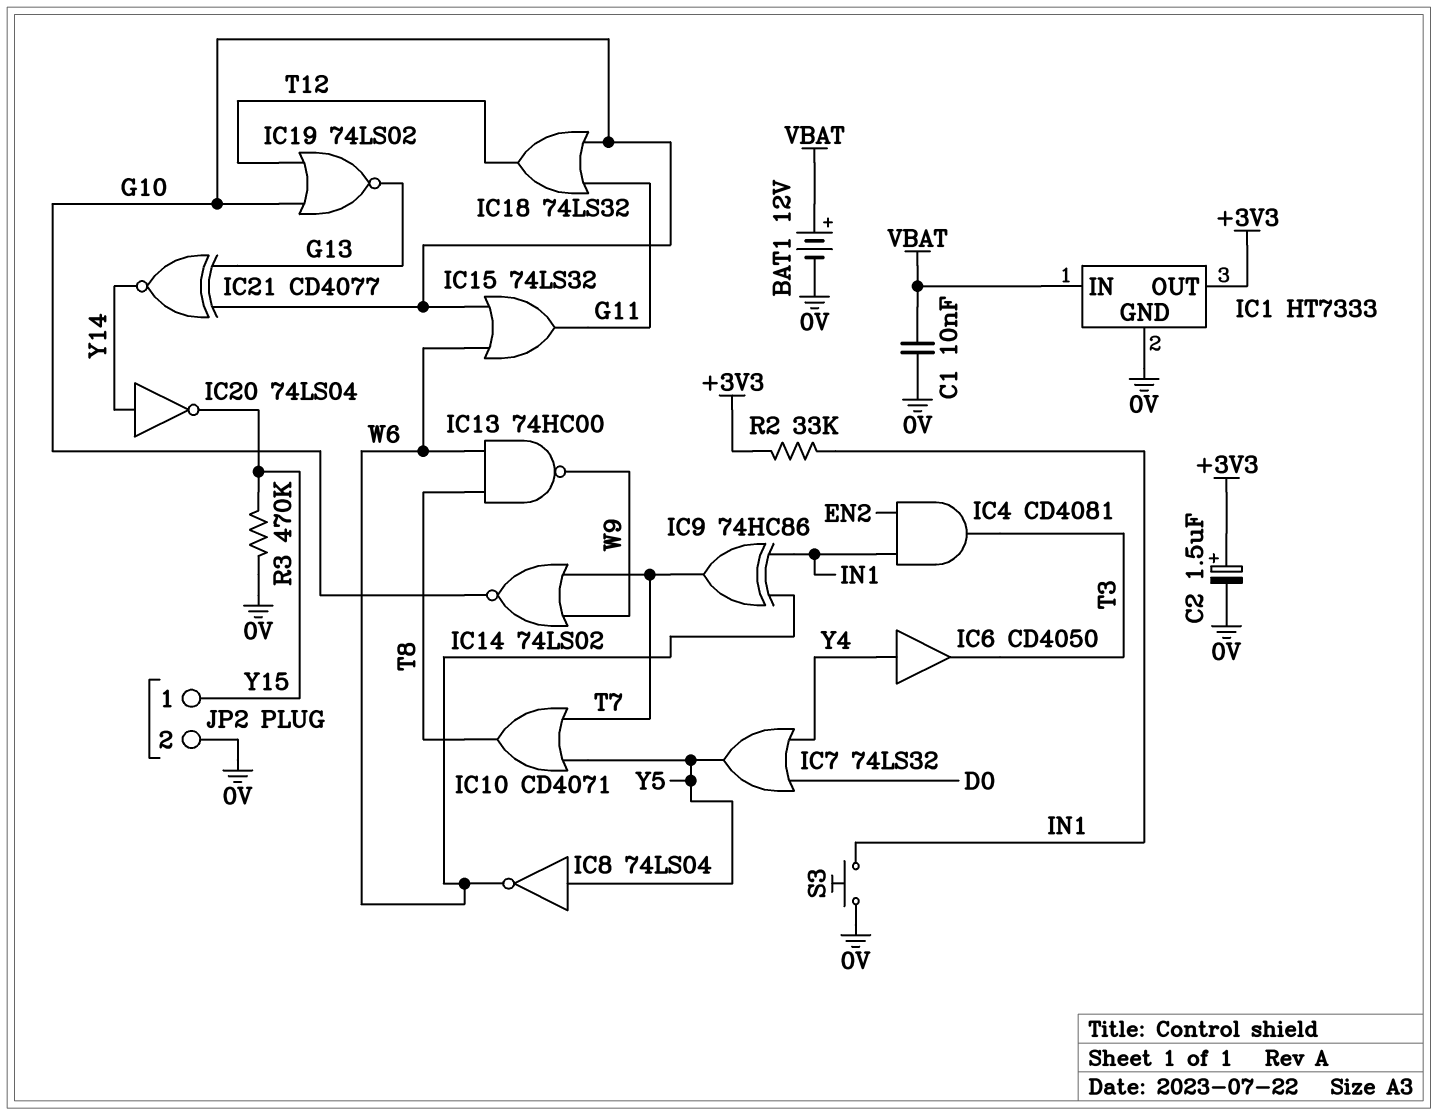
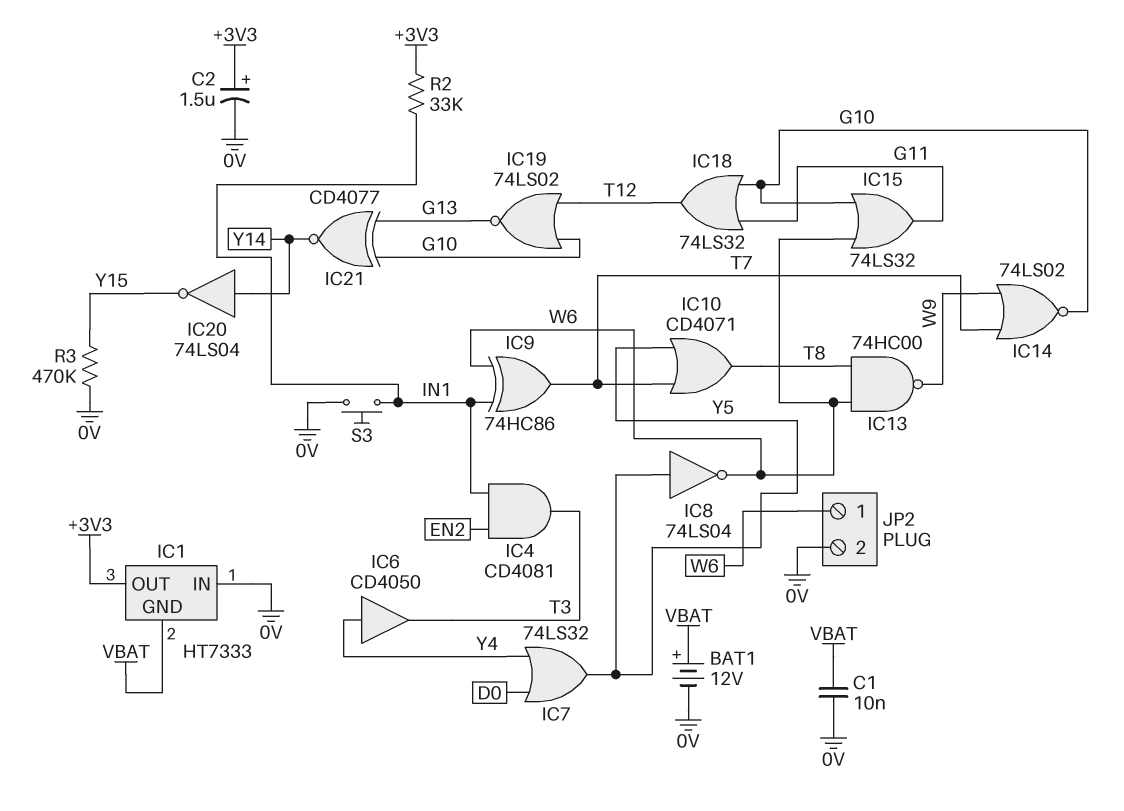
IC1 pin GND: 0V -> VBAT
IC1 pin IN: VBAT -> 0V
JP2 pin 1: Y15 -> W6

